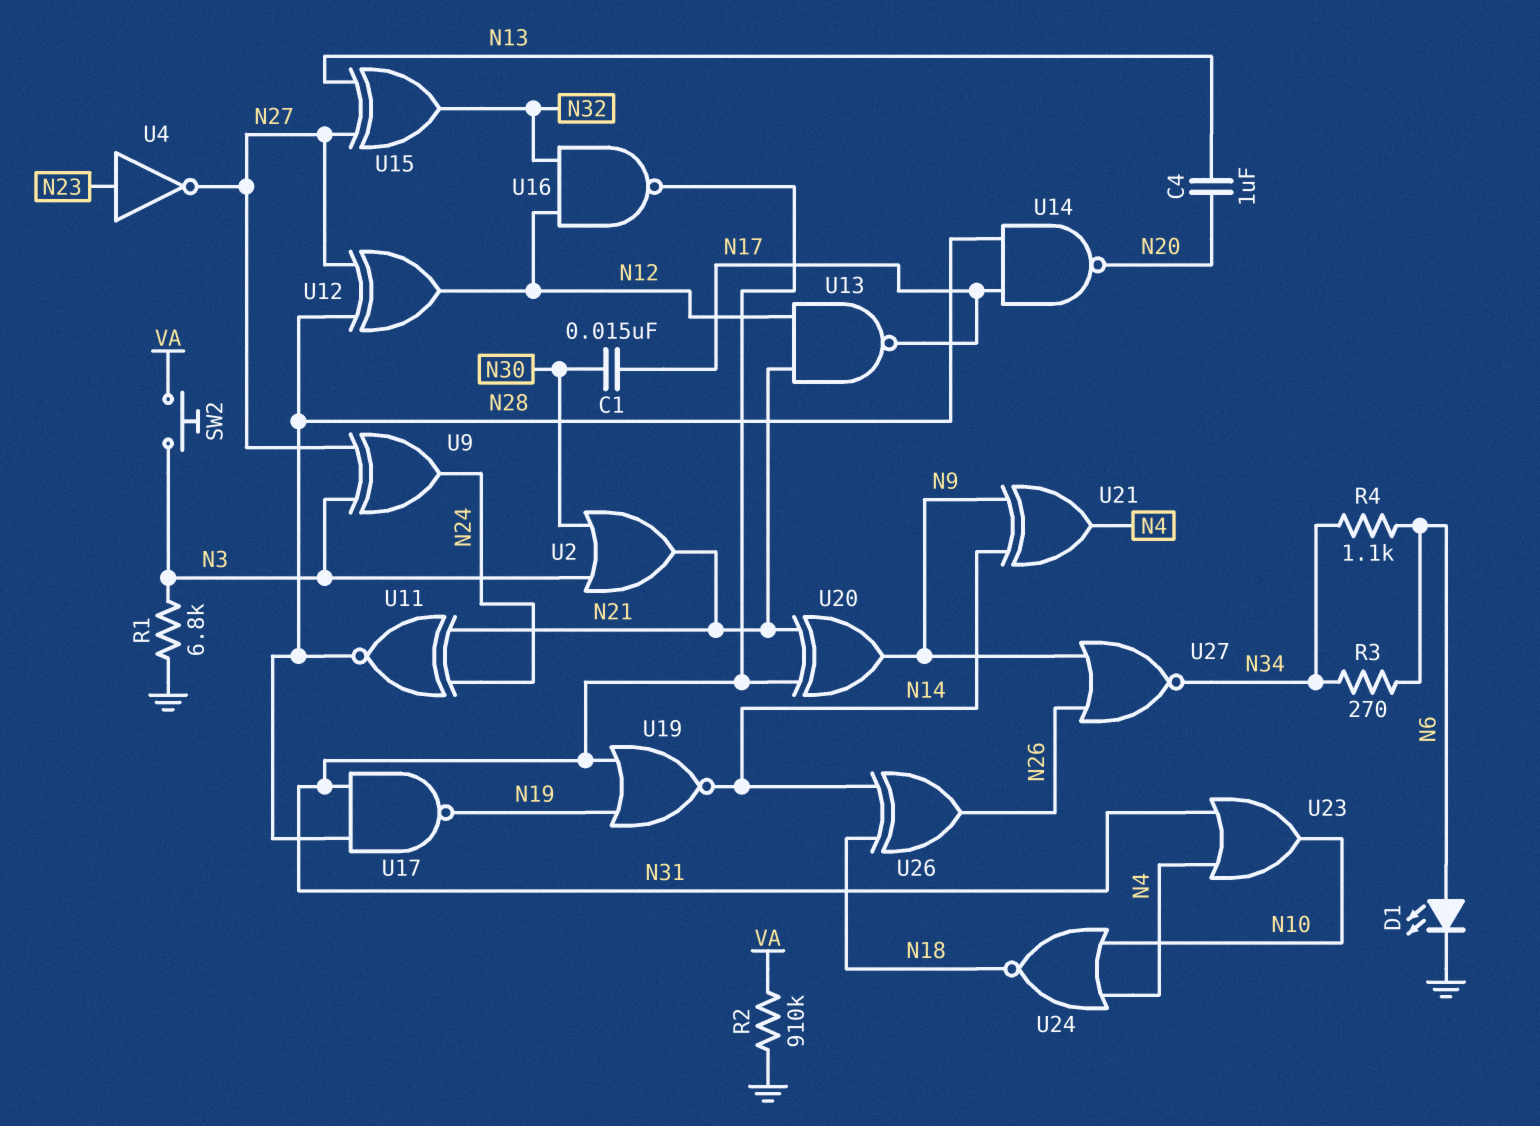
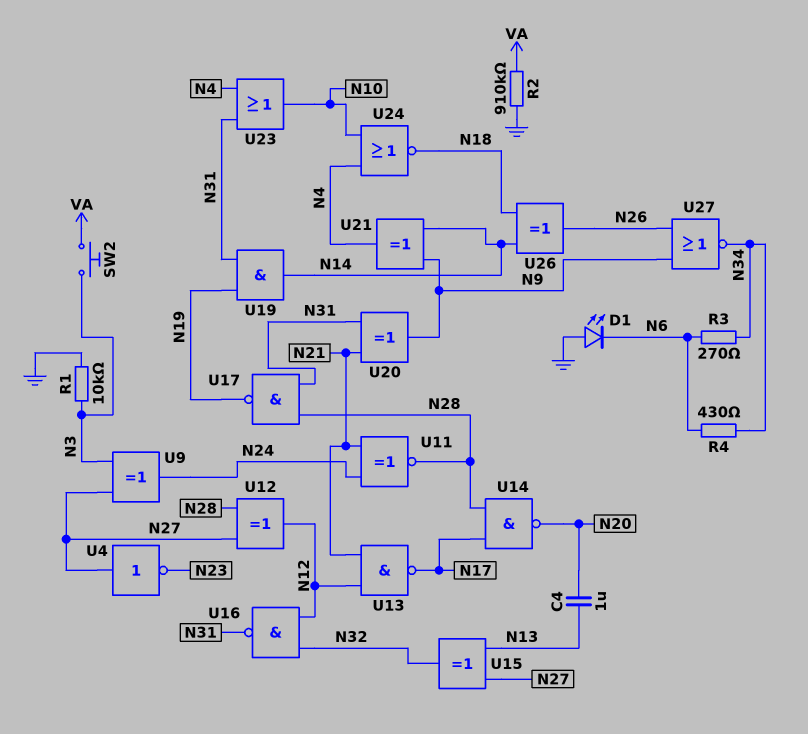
C1: 15nF (N17, N30) -> none
D1: LED (A N6, K GND) -> LED (A GND, K N6)
R1: 6.8k (GND, N3) -> 10k (GND, N3)
R4: 1.1k (N6, N34) -> 430 (N6, N34)
U2: OR (in N3, in N30, out N21) -> none
U4: NOT (in N23, out N27) -> NOT (in N27, out N23)
U19: NOR (in N19, in N31, out N14) -> AND (in N19, in N31, out N14)

